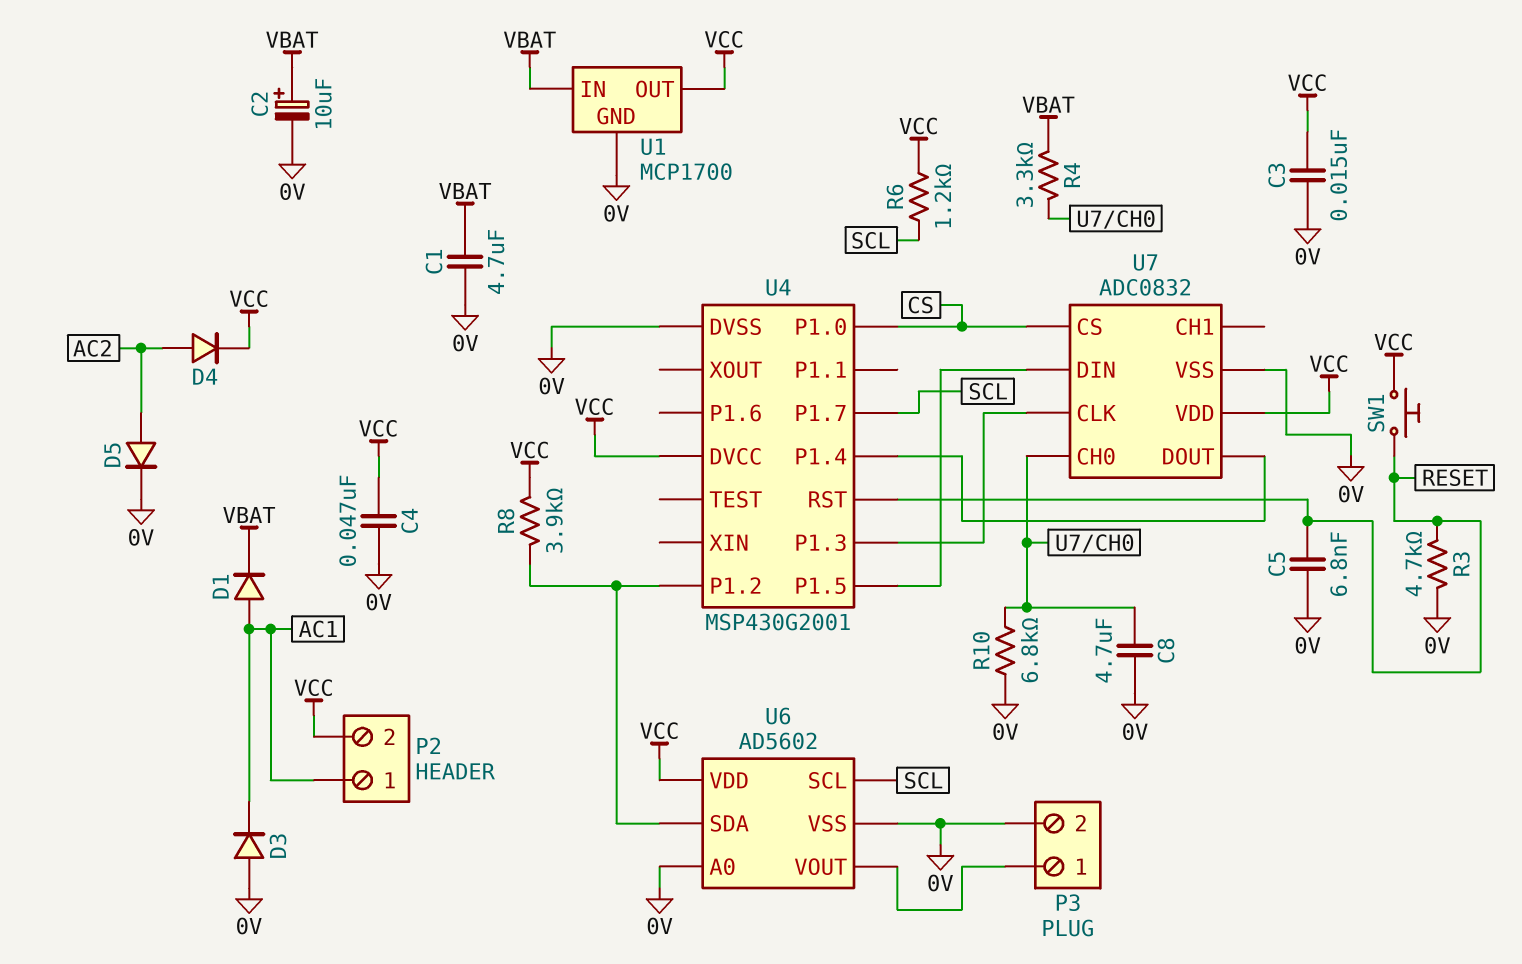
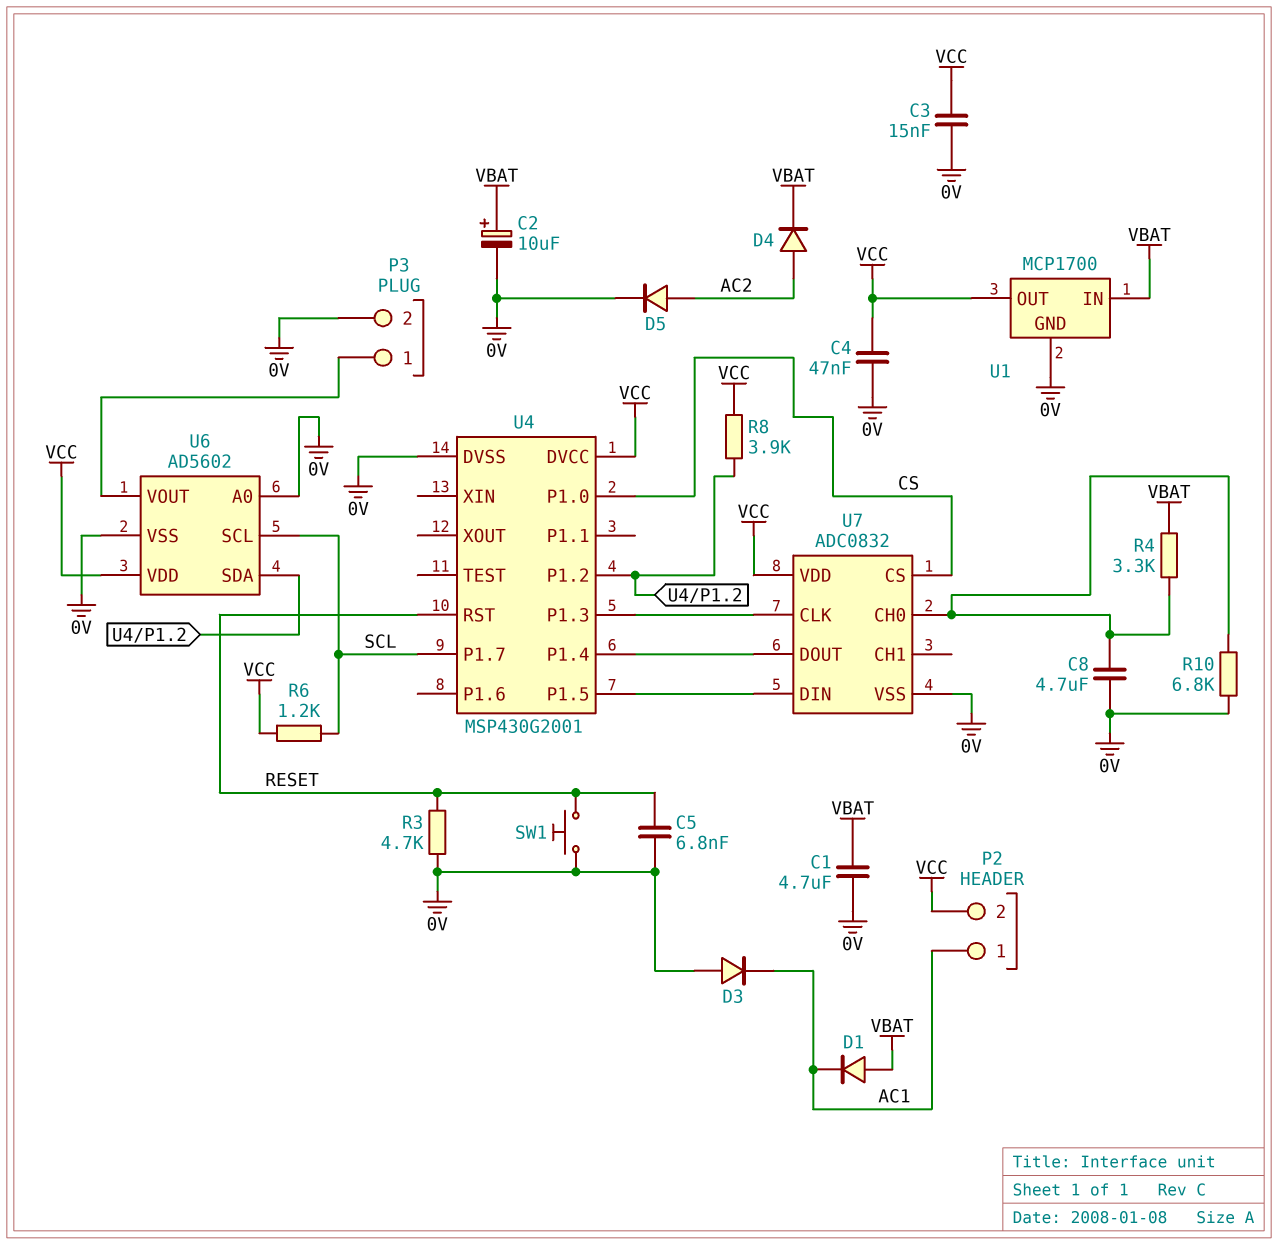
D1: diode (A AC1, K VBAT) -> diode (A VBAT, K AC1)
D4: diode (A AC2, K VCC) -> diode (A AC2, K VBAT)
SW1: button (RESET, VCC) -> button (0V, RESET)

